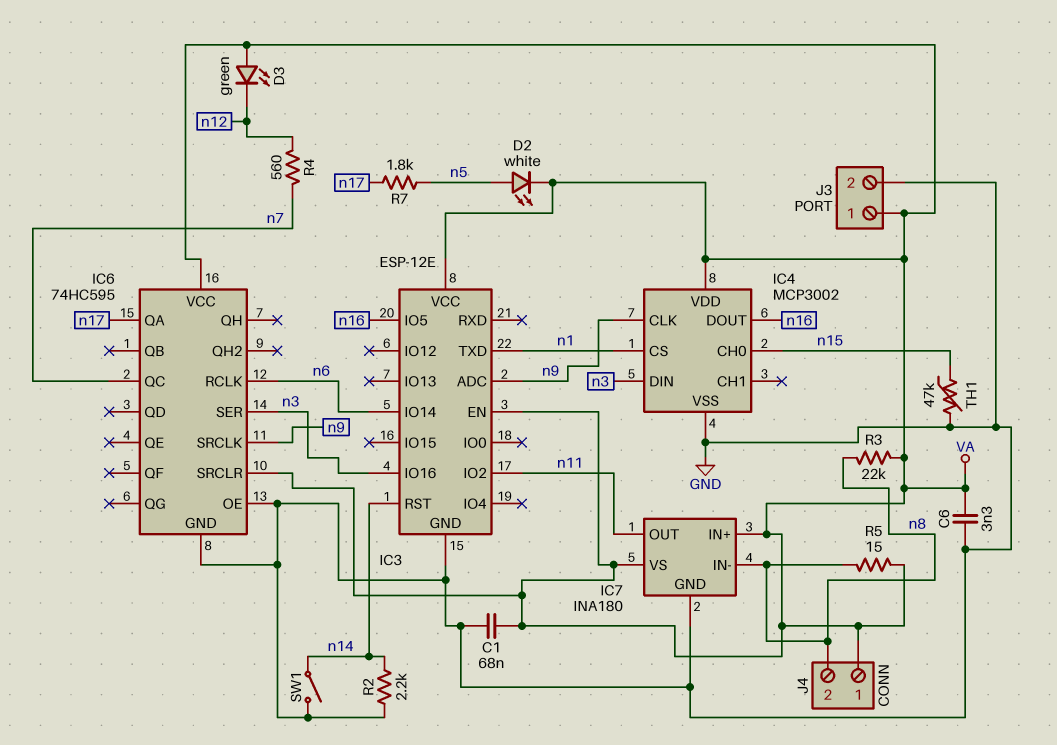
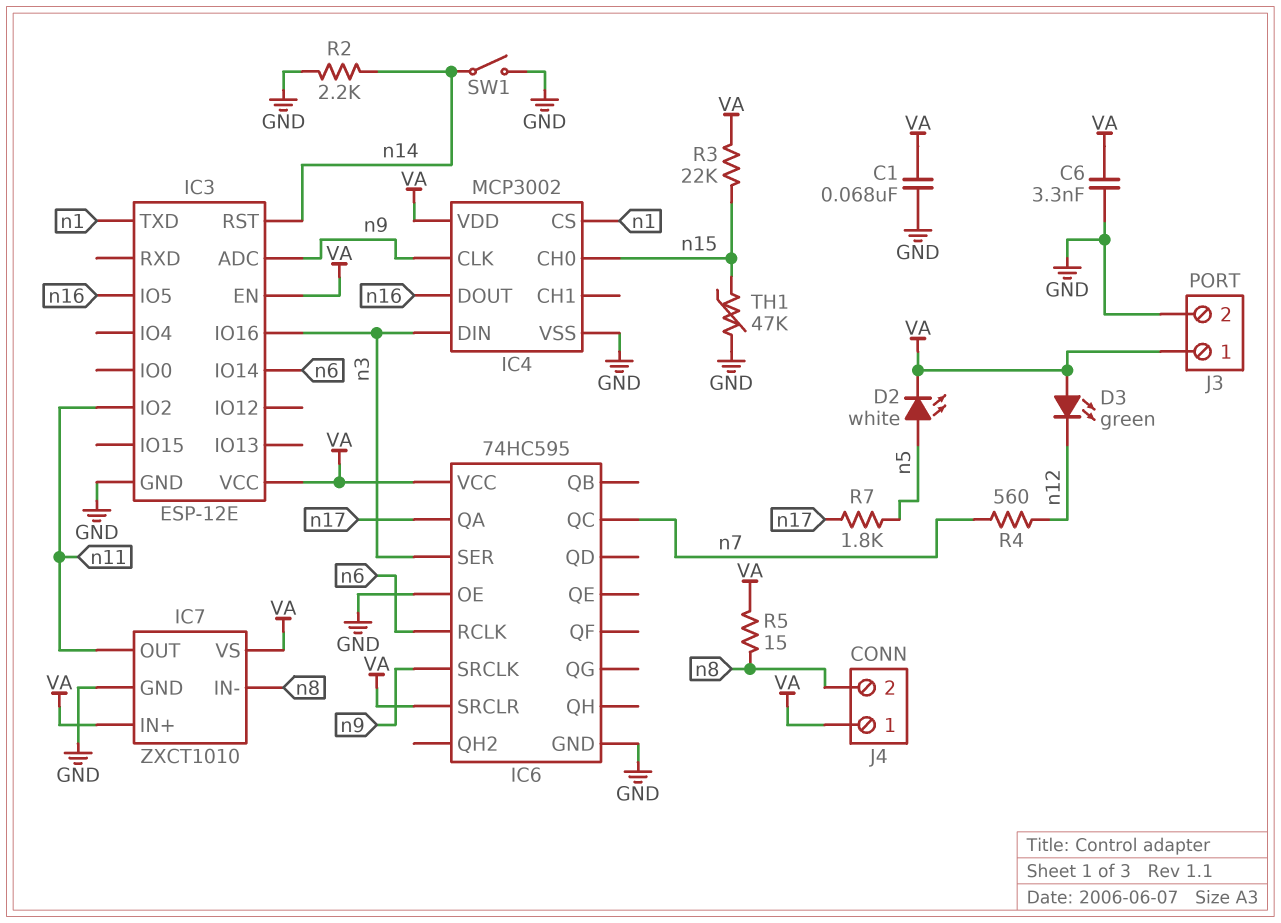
IC7: INA180 -> ZXCT1010
R3: 22k (VA, n8) -> 22k (VA, n15)

